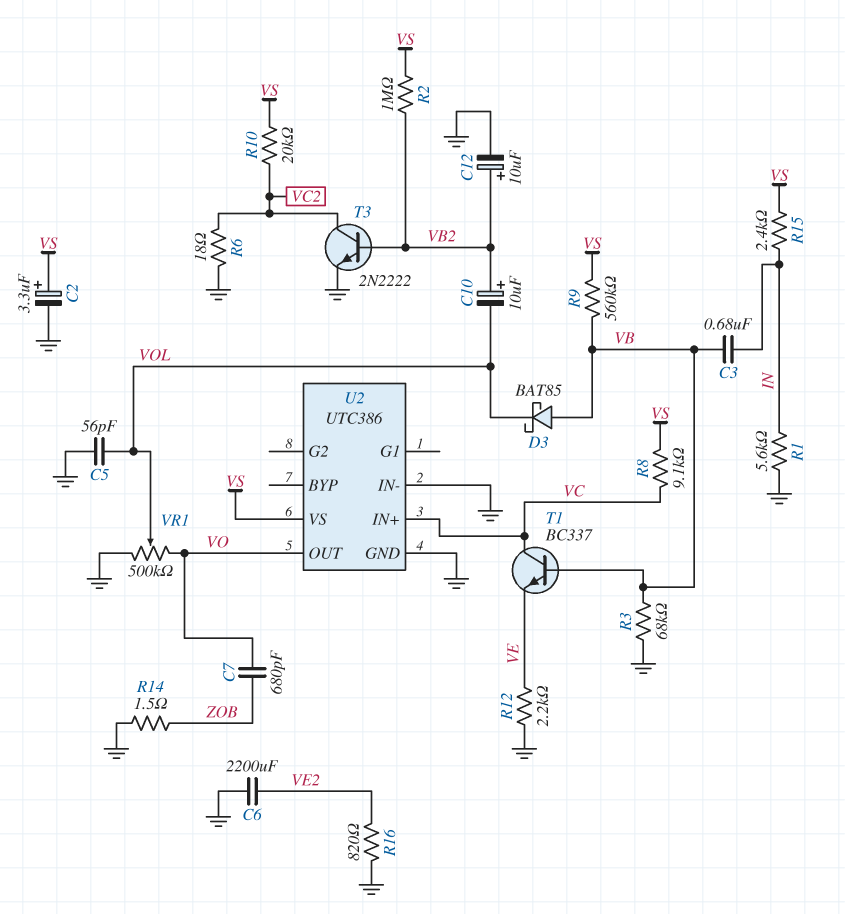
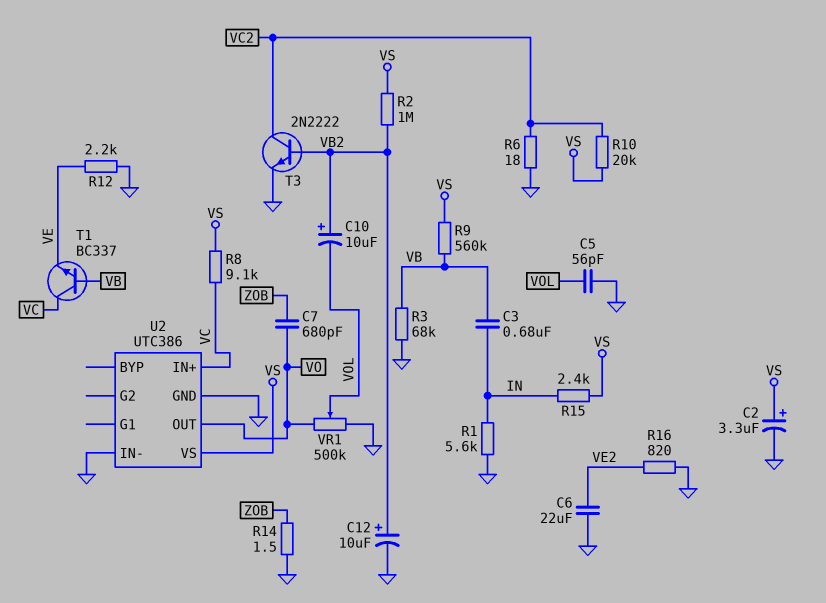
C6: 2200uF (GND, VE2) -> 22uF (GND, VE2)
D3: schottky BAT85 (A VB, K VOL) -> none

